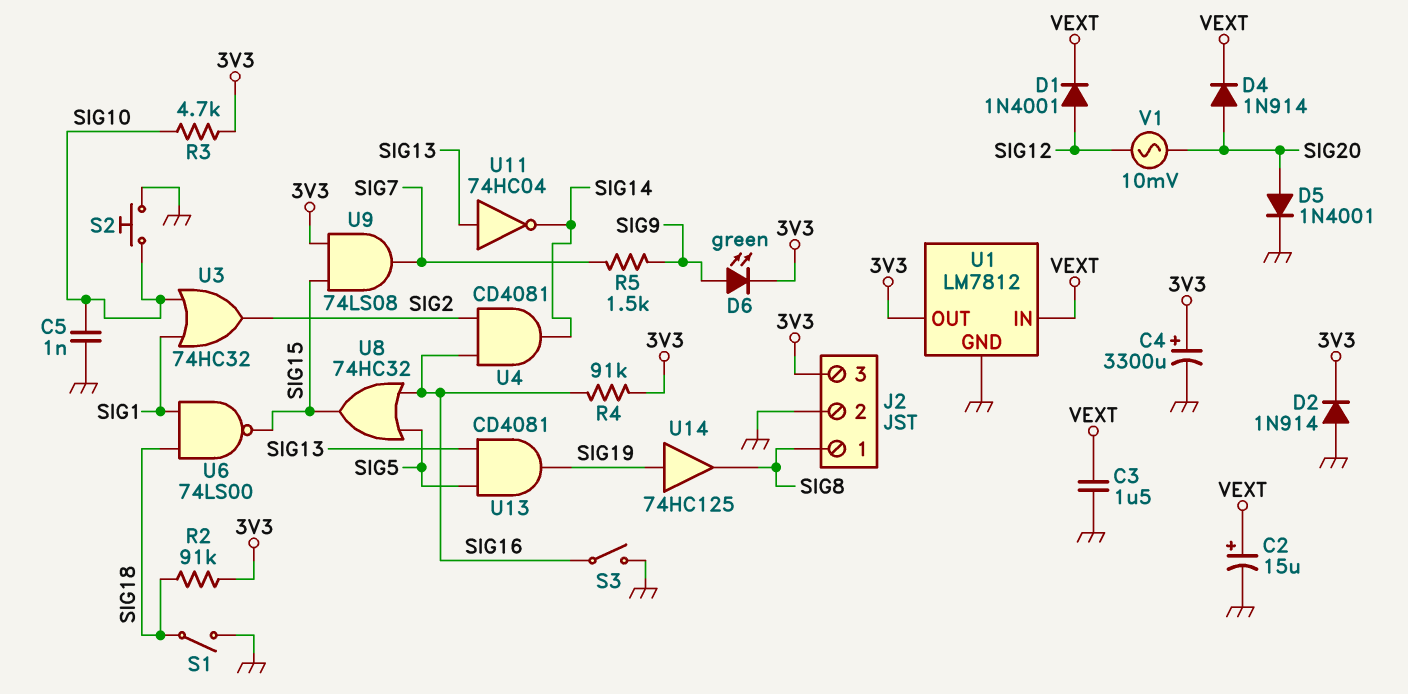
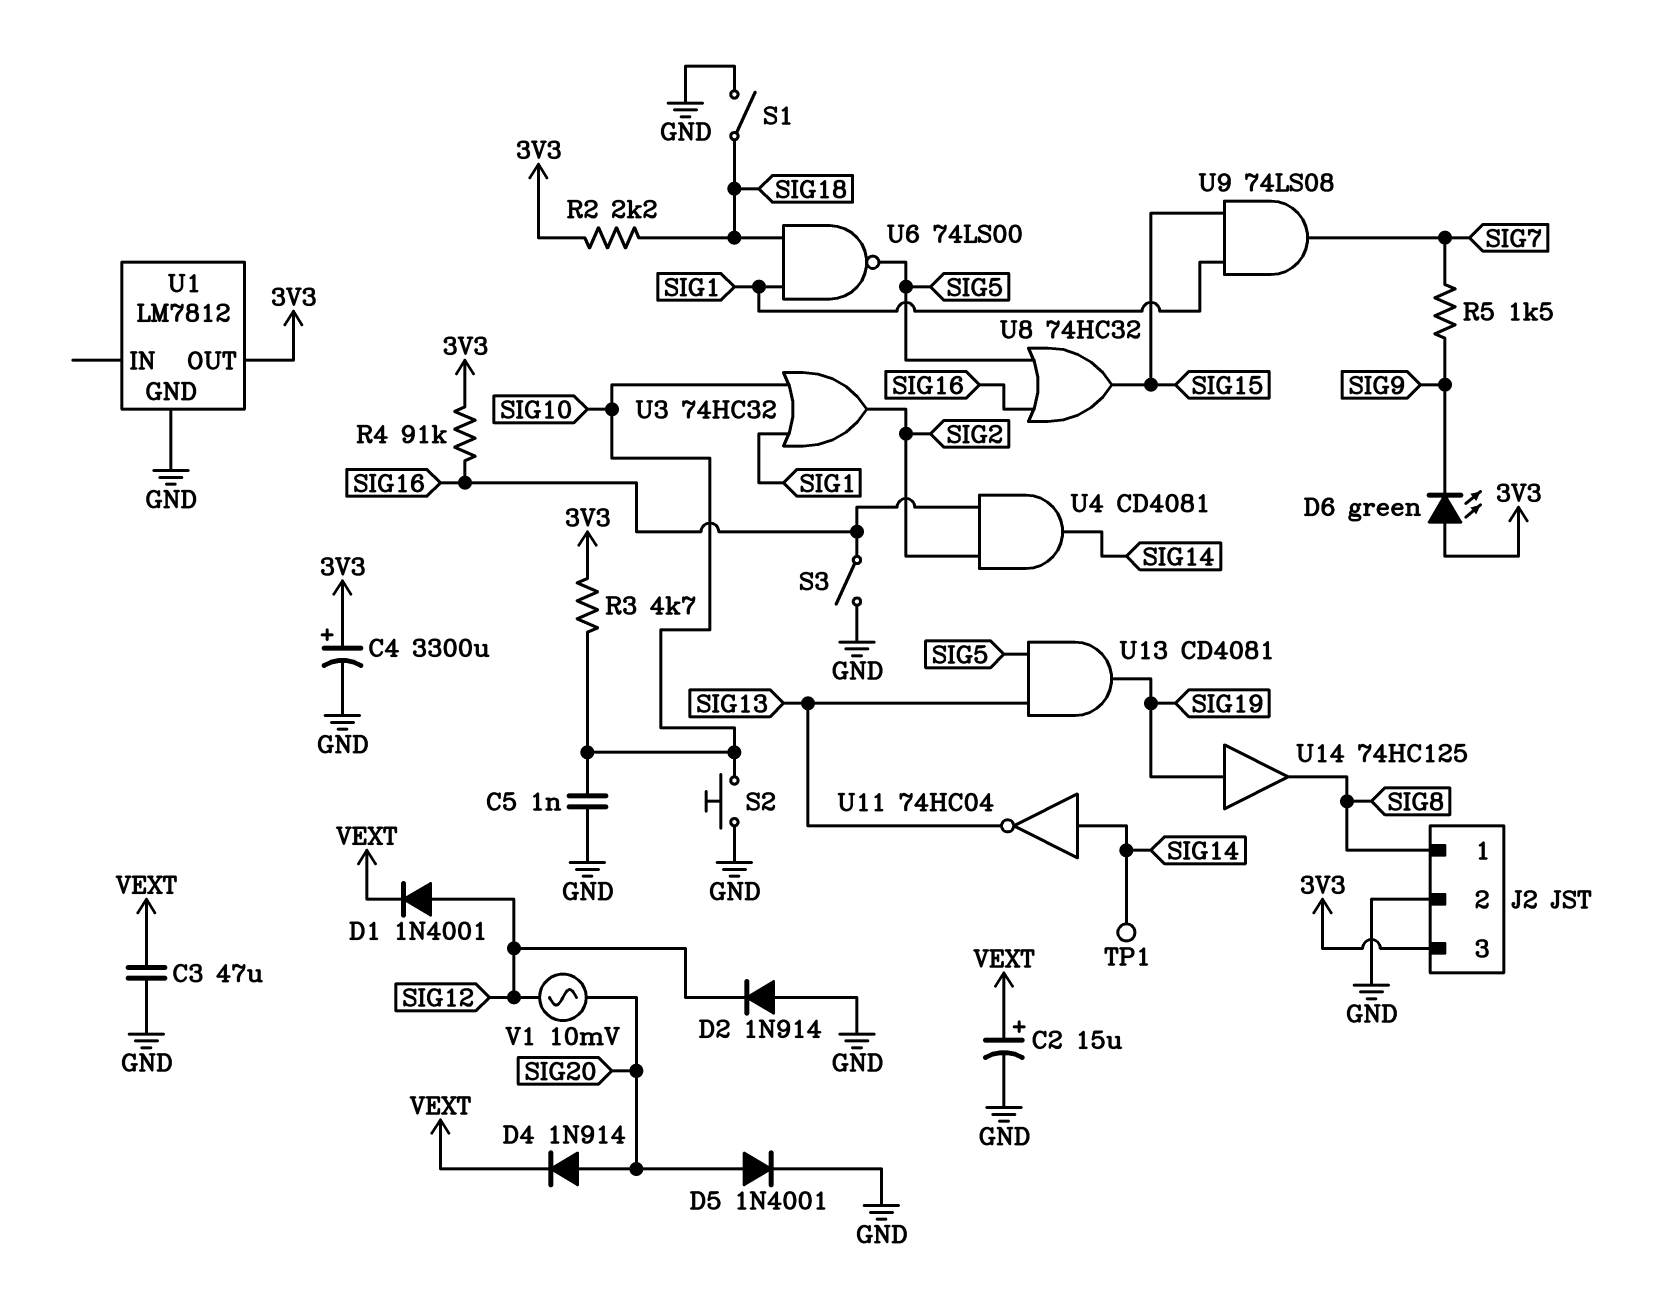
C3: 1.5uF (GND, VEXT) -> 47uF (GND, VEXT)
D2: diode 1N914 (A GND, K 3V3) -> diode 1N914 (A GND, K SIG12)
D6: LED green (A SIG9, K 3V3) -> LED green (A 3V3, K SIG9)
R2: 91k (3V3, SIG18) -> 2.2k (3V3, SIG18)
TP1: none -> test point (SIG14)
U1 pin IN: VEXT -> none
U6: NAND 74LS00 (in SIG1, in SIG18, out SIG15) -> NAND 74LS00 (in SIG1, in SIG18, out SIG5)
U9: AND 74LS08 (in 3V3, in SIG15, out SIG7) -> AND 74LS08 (in SIG1, in SIG15, out SIG7)
U11: NOT 74HC04 (in SIG13, out SIG14) -> NOT 74HC04 (in SIG14, out SIG13)

